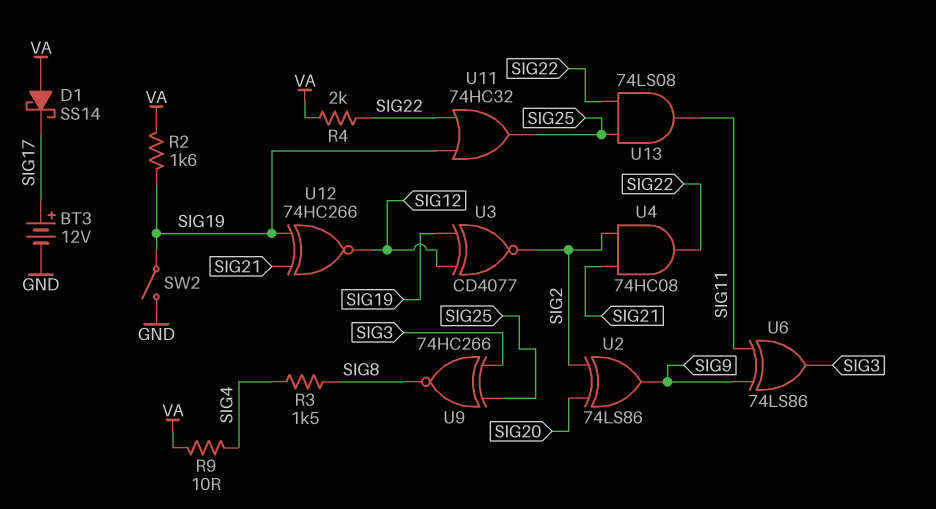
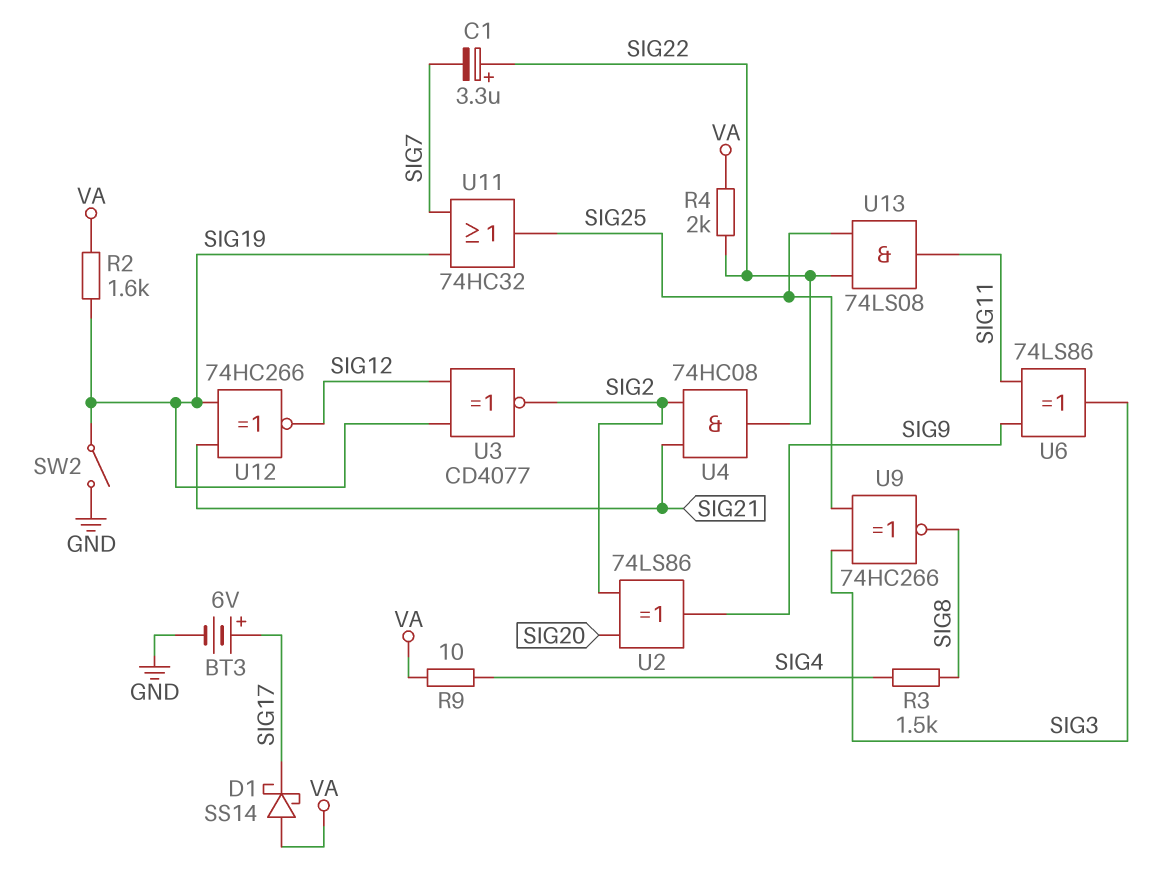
BT3: 12V (plus SIG17, minus GND) -> 6V (plus SIG17, minus GND)
C1: none -> 3.3uF (plus SIG22, minus SIG7)
U11: OR 74HC32 (in SIG19, in SIG22, out SIG25) -> OR 74HC32 (in SIG7, in SIG19, out SIG25)

